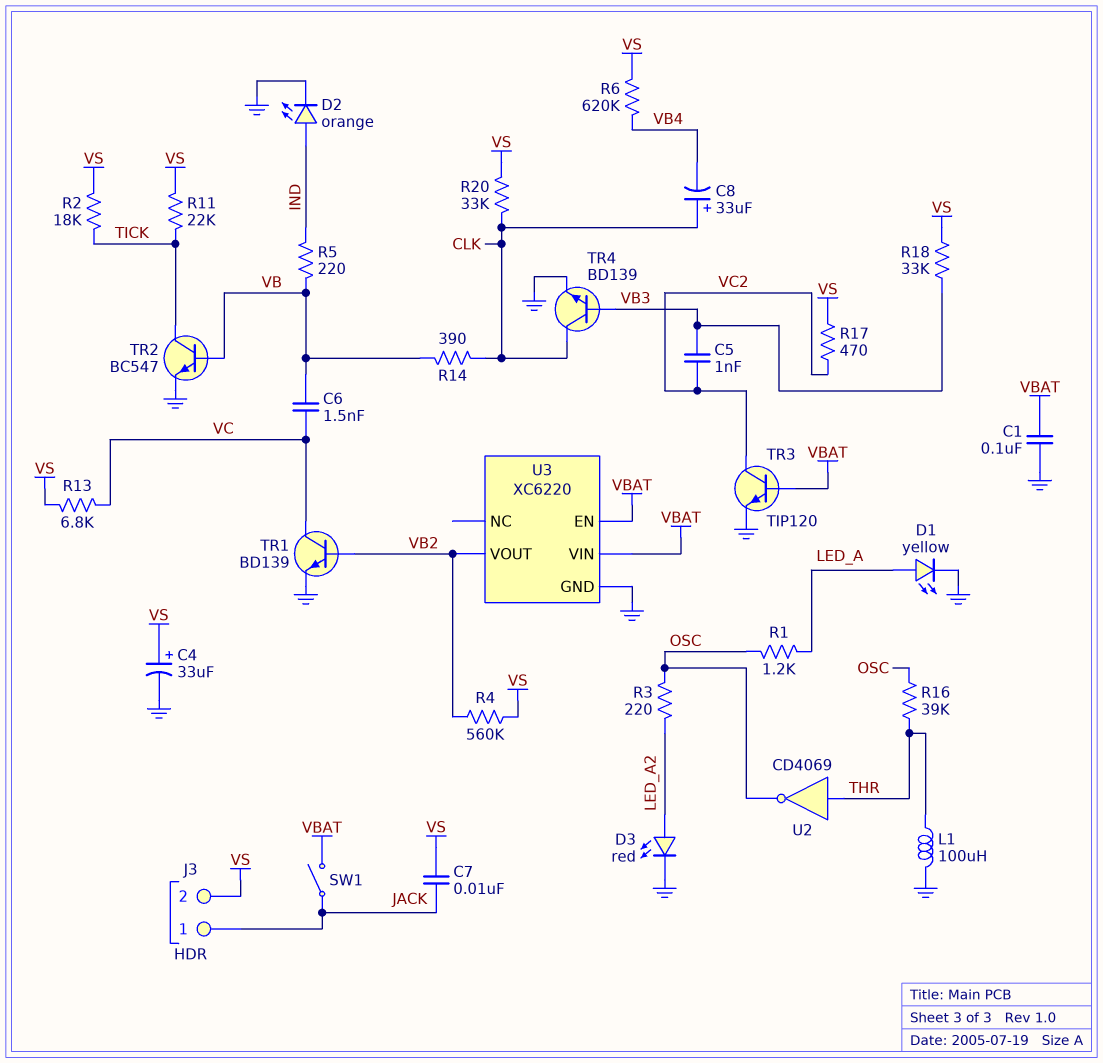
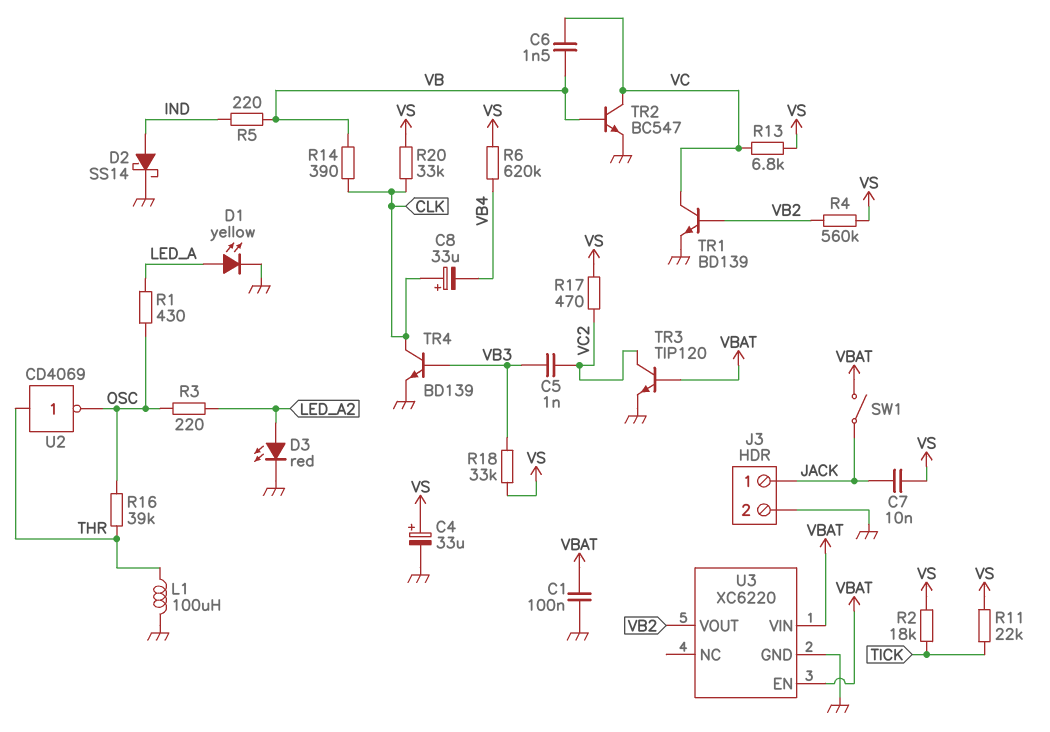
D2: LED orange (A IND, K GND) -> schottky SS14 (A IND, K GND)
J3 pin 2: VS -> GND
R1: 1.2k (LED_A, OSC) -> 430 (LED_A, OSC)
TR2: NPN BC547 (B VB, C TICK, E GND) -> NPN BC547 (B VB, C VC, E GND)

